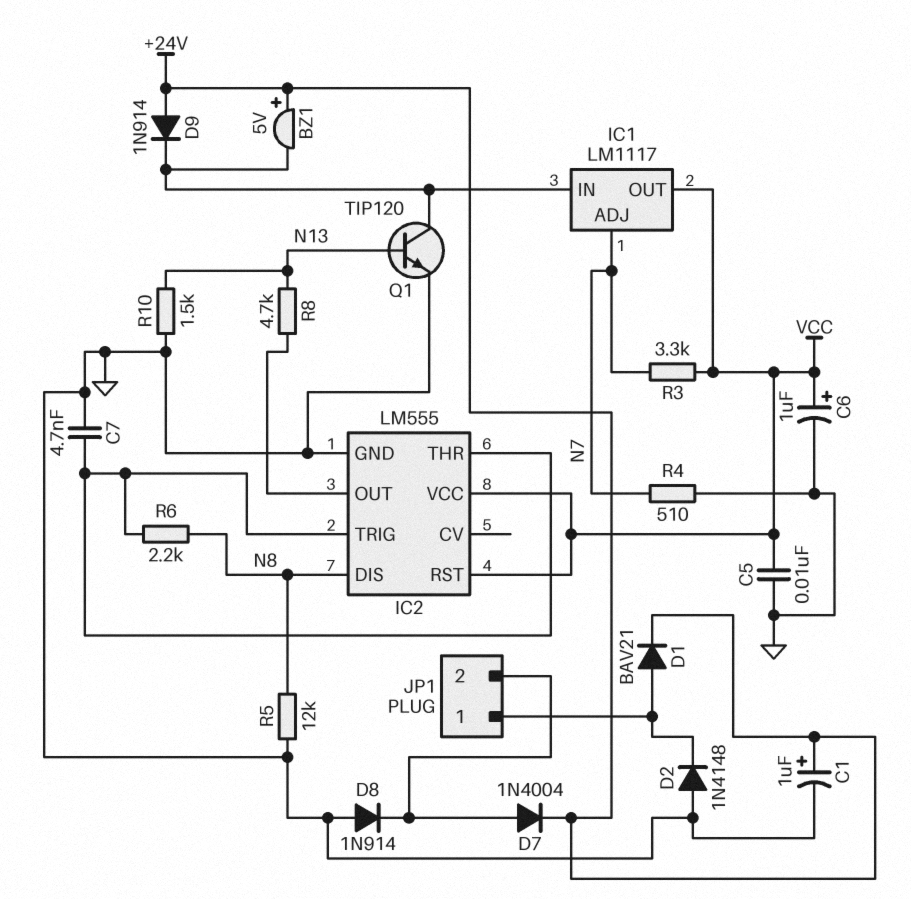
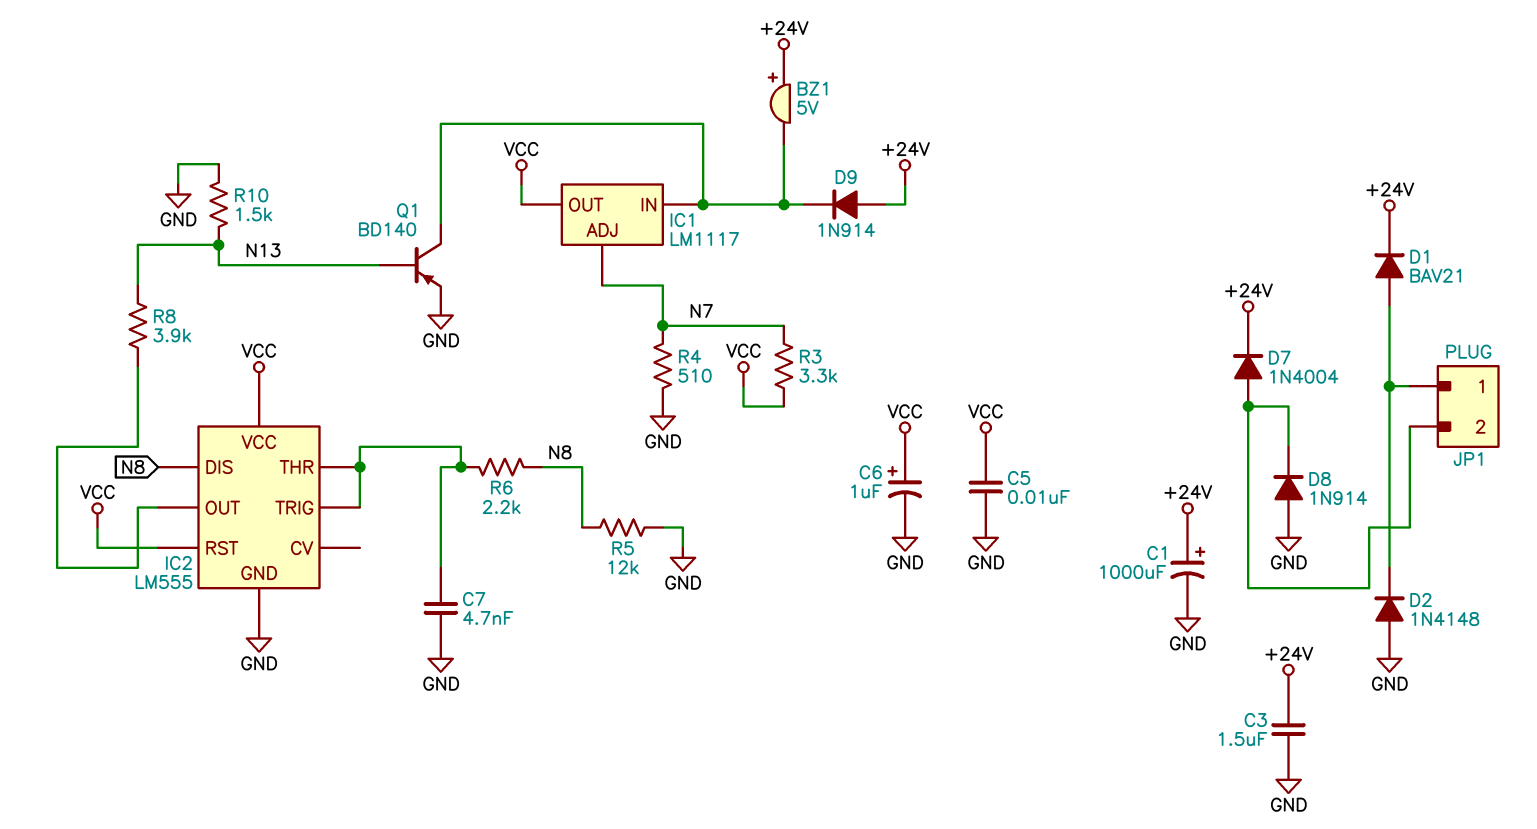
C1: 1uF (plus +24V, minus GND) -> 1000uF (plus +24V, minus GND)
C3: none -> 1.5uF (+24V, GND)
Q1: NPN TIP120 (B N13, C IC1/IN, E GND) -> PNP BD140 (B N13, C IC1/IN, E GND)
R8: 4.7k (IC2/OUT, N13) -> 3.9k (IC2/OUT, N13)

